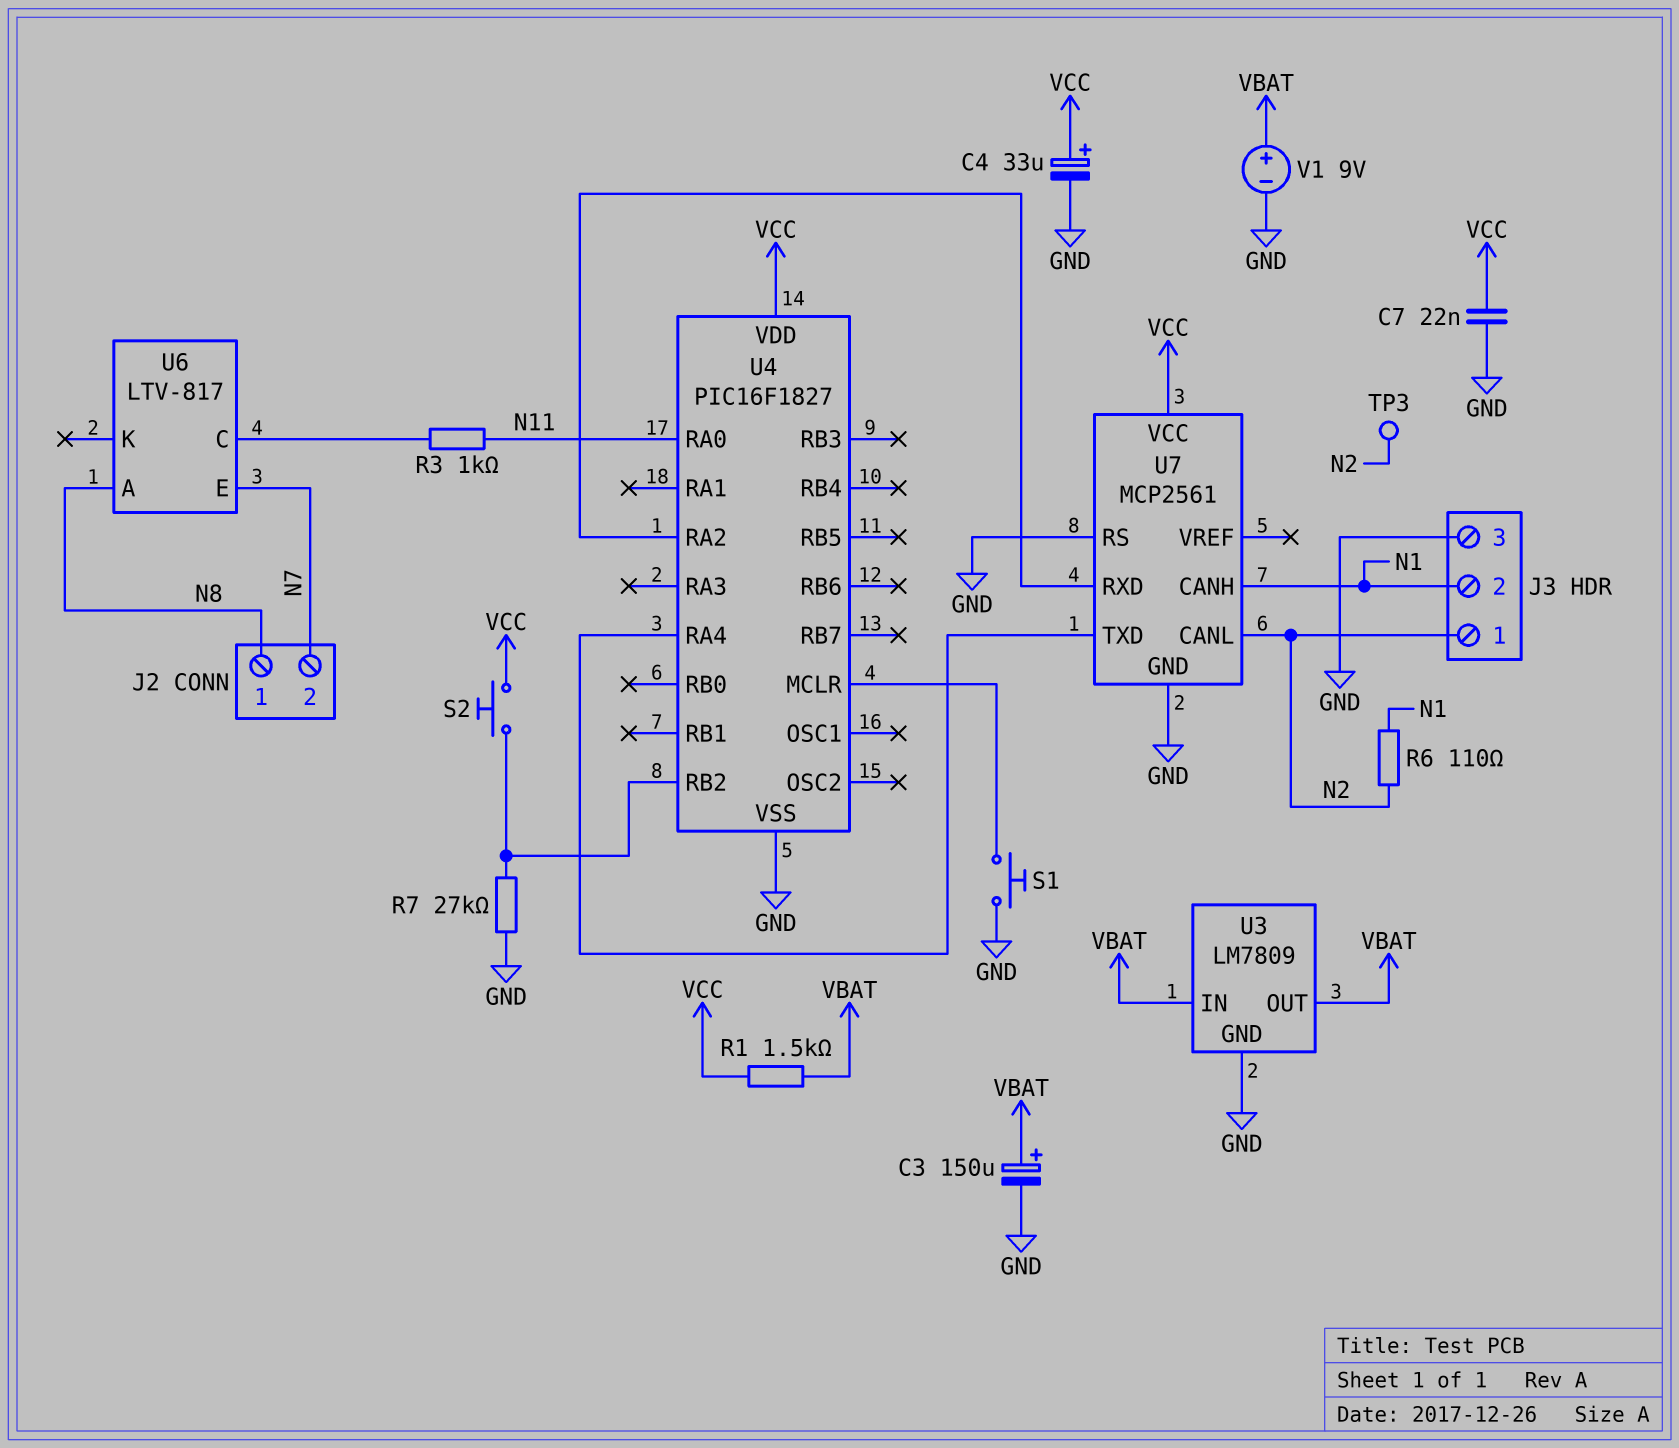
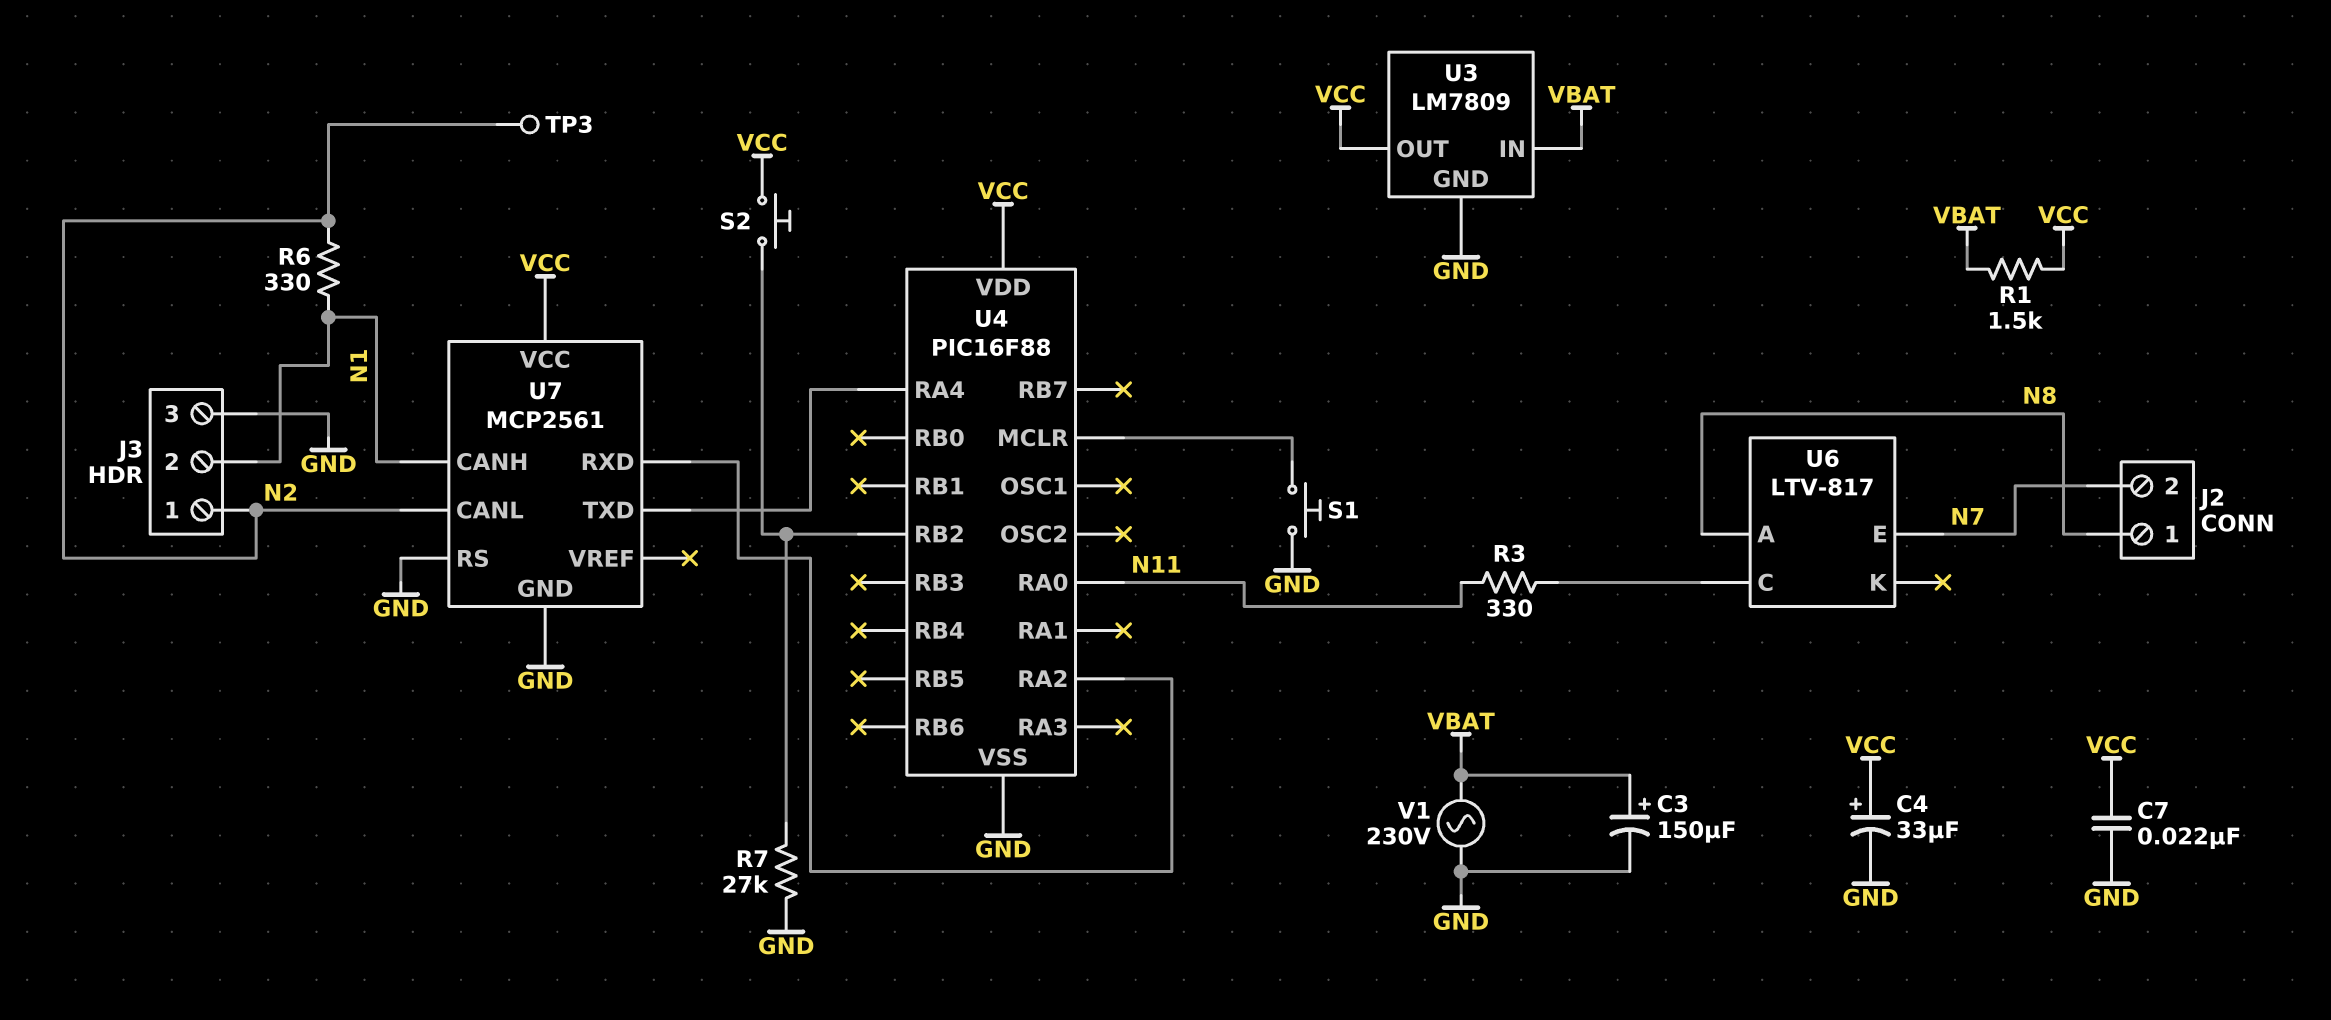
R3: 1k (N11, U6/C) -> 330 (N11, U6/C)
R6: 110 (N1, N2) -> 330 (N1, N2)
U3 pin OUT: VBAT -> VCC
U4: PIC16F1827 -> PIC16F88
V1: 9V (plus VBAT, minus GND) -> AC 230V (GND, VBAT)

